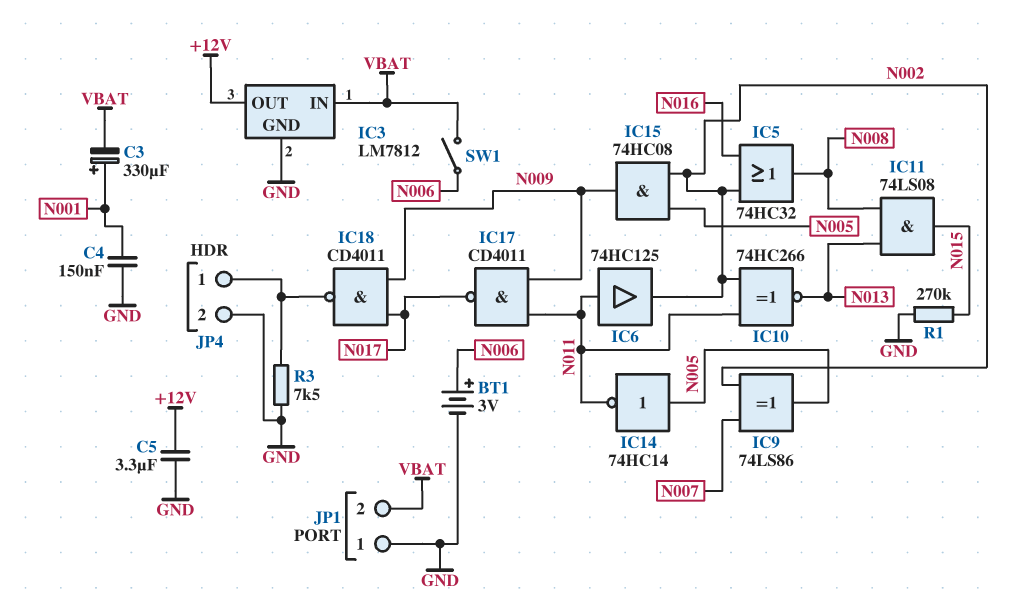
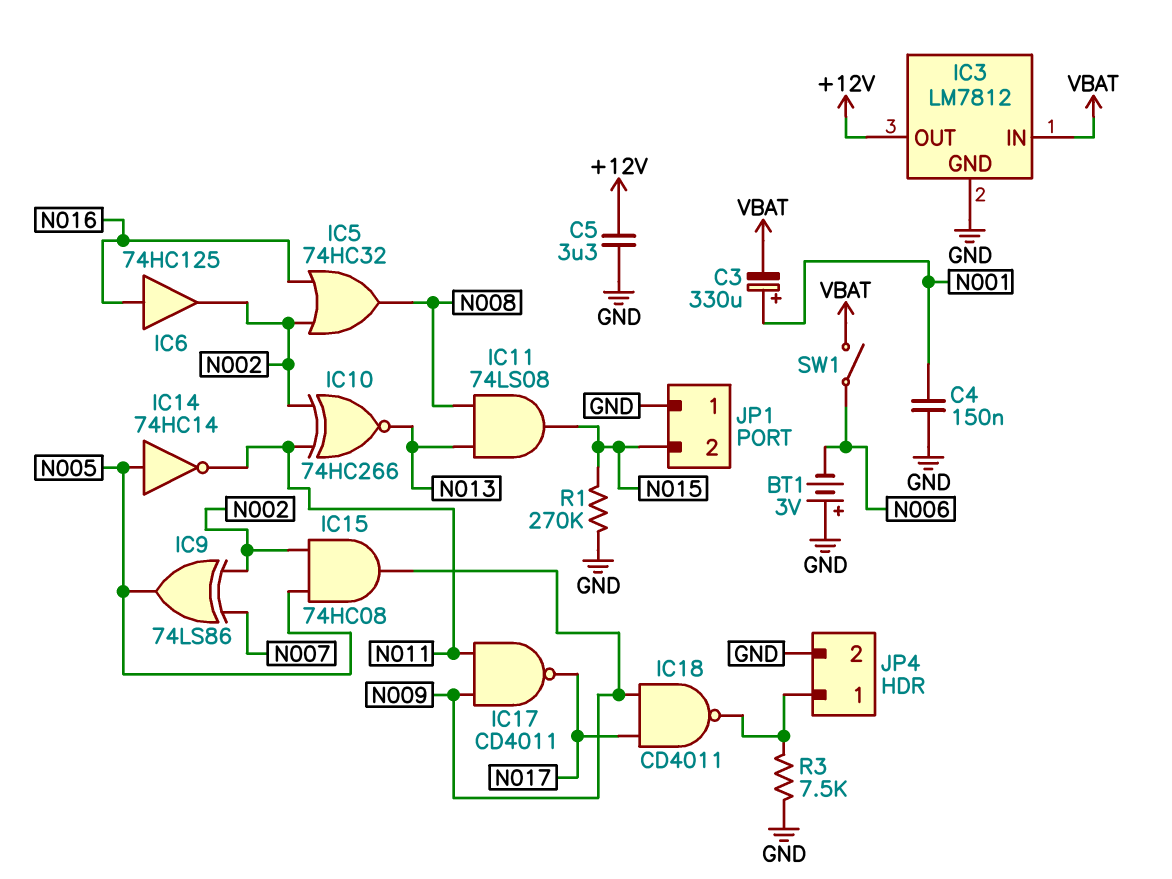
BT1: 3V (plus N006, minus GND) -> 3V (plus GND, minus N006)
IC6: buffer 74HC125 (in N011, out N002) -> buffer 74HC125 (in N016, out N002)
JP1 pin 2: VBAT -> N015

